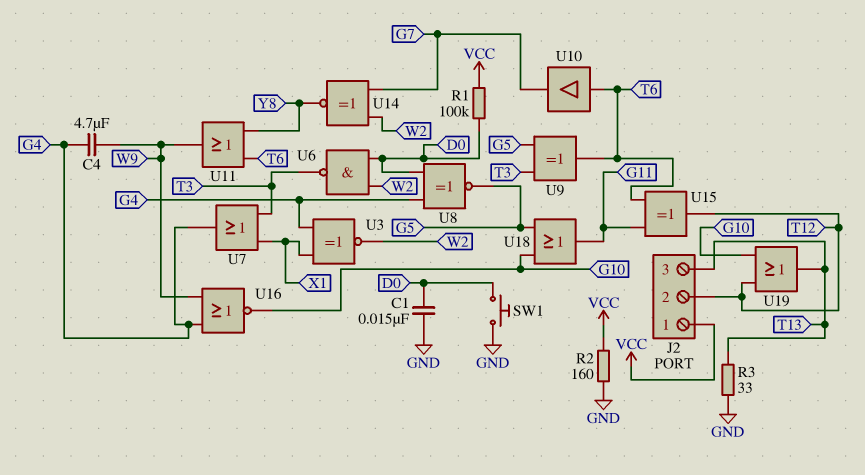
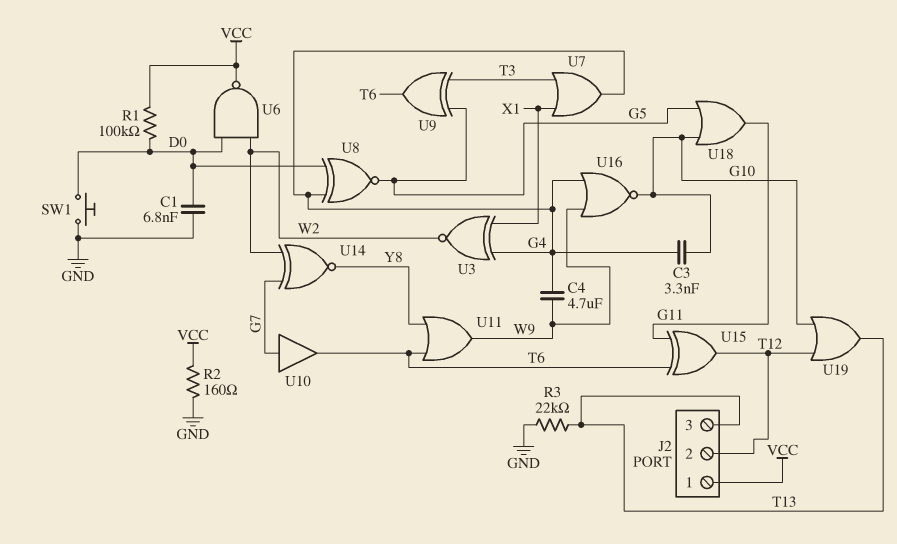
C1: 15nF (D0, GND) -> 6.8nF (D0, GND)
C3: none -> 3.3nF (G4, G10)
R3: 33 (GND, T13) -> 22k (GND, T13)
U6: NAND (in D0, in W2, out T3) -> NAND (in D0, in W2, out VCC)
U10: buffer (in T6, out G7) -> buffer (in G7, out T6)

